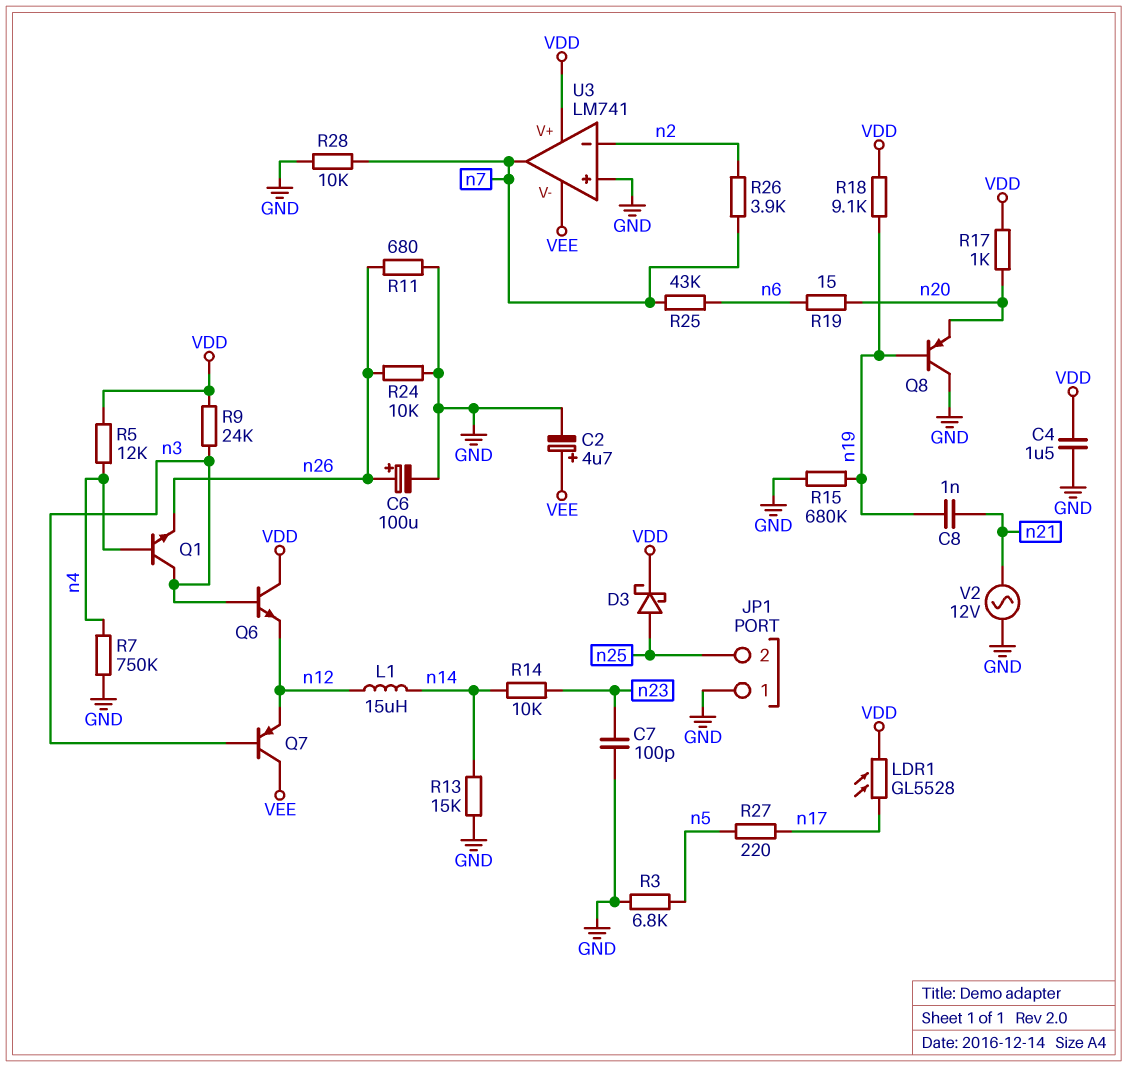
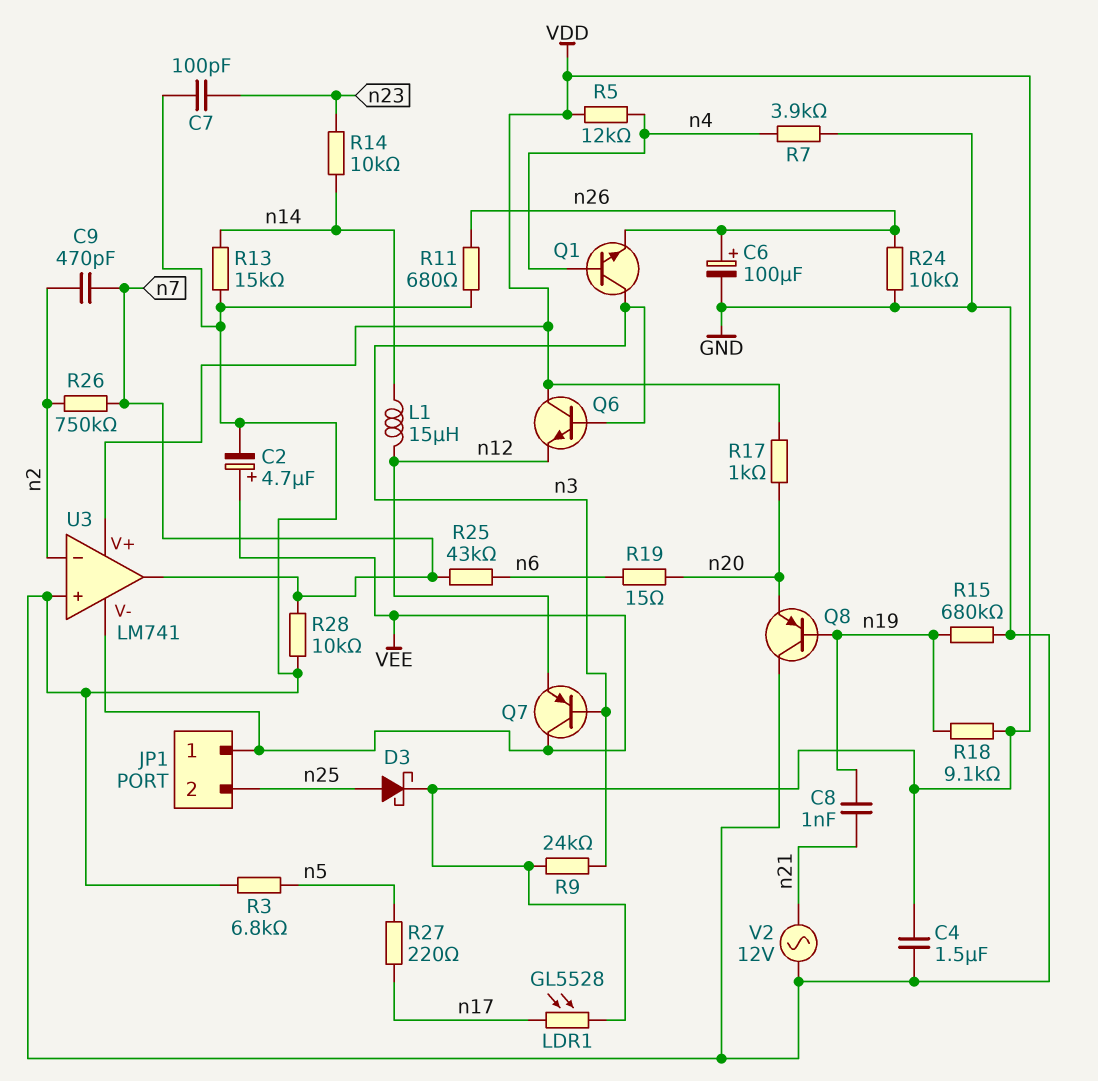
C9: none -> 470pF (n2, n7)
JP1 pin 1: GND -> VEE
R7: 750k (GND, n4) -> 3.9k (GND, n4)
R26: 3.9k (n2, n7) -> 750k (n2, n7)

